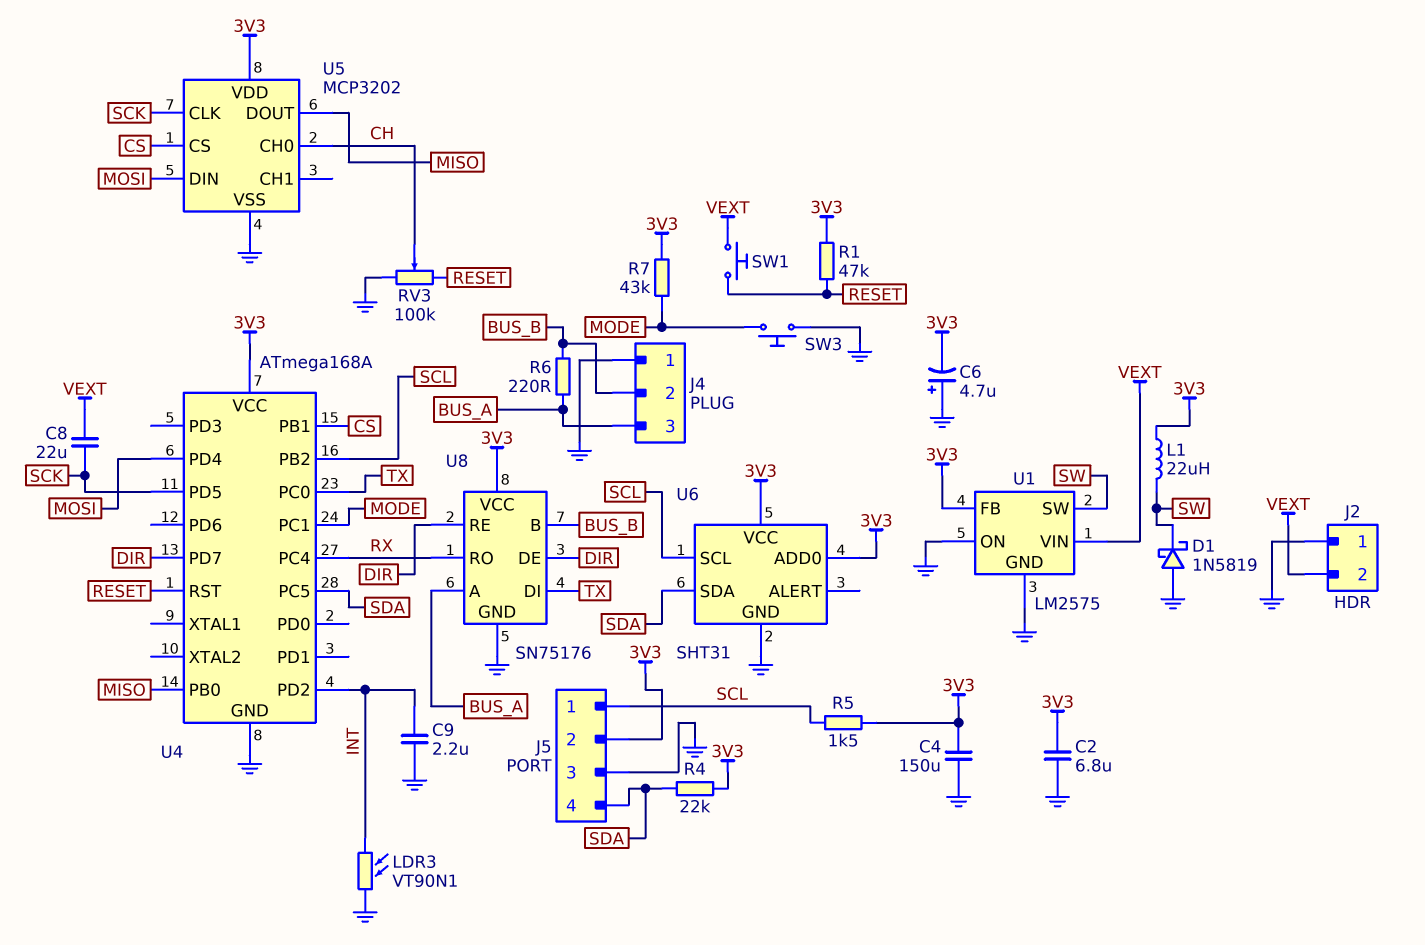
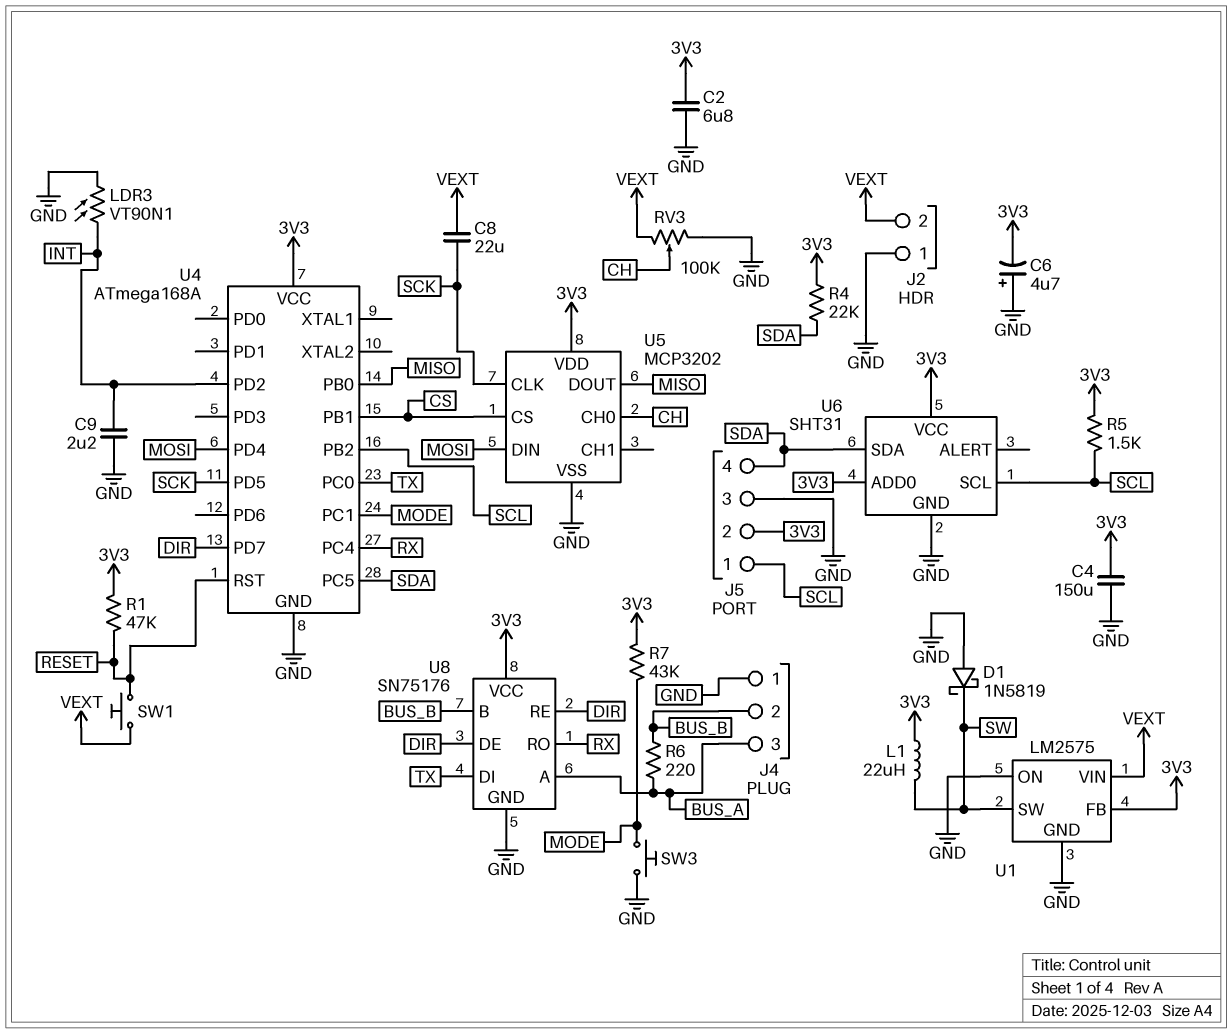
RV3: 100k (GND, RESET, wiper CH) -> 100k (GND, VEXT, wiper CH)

